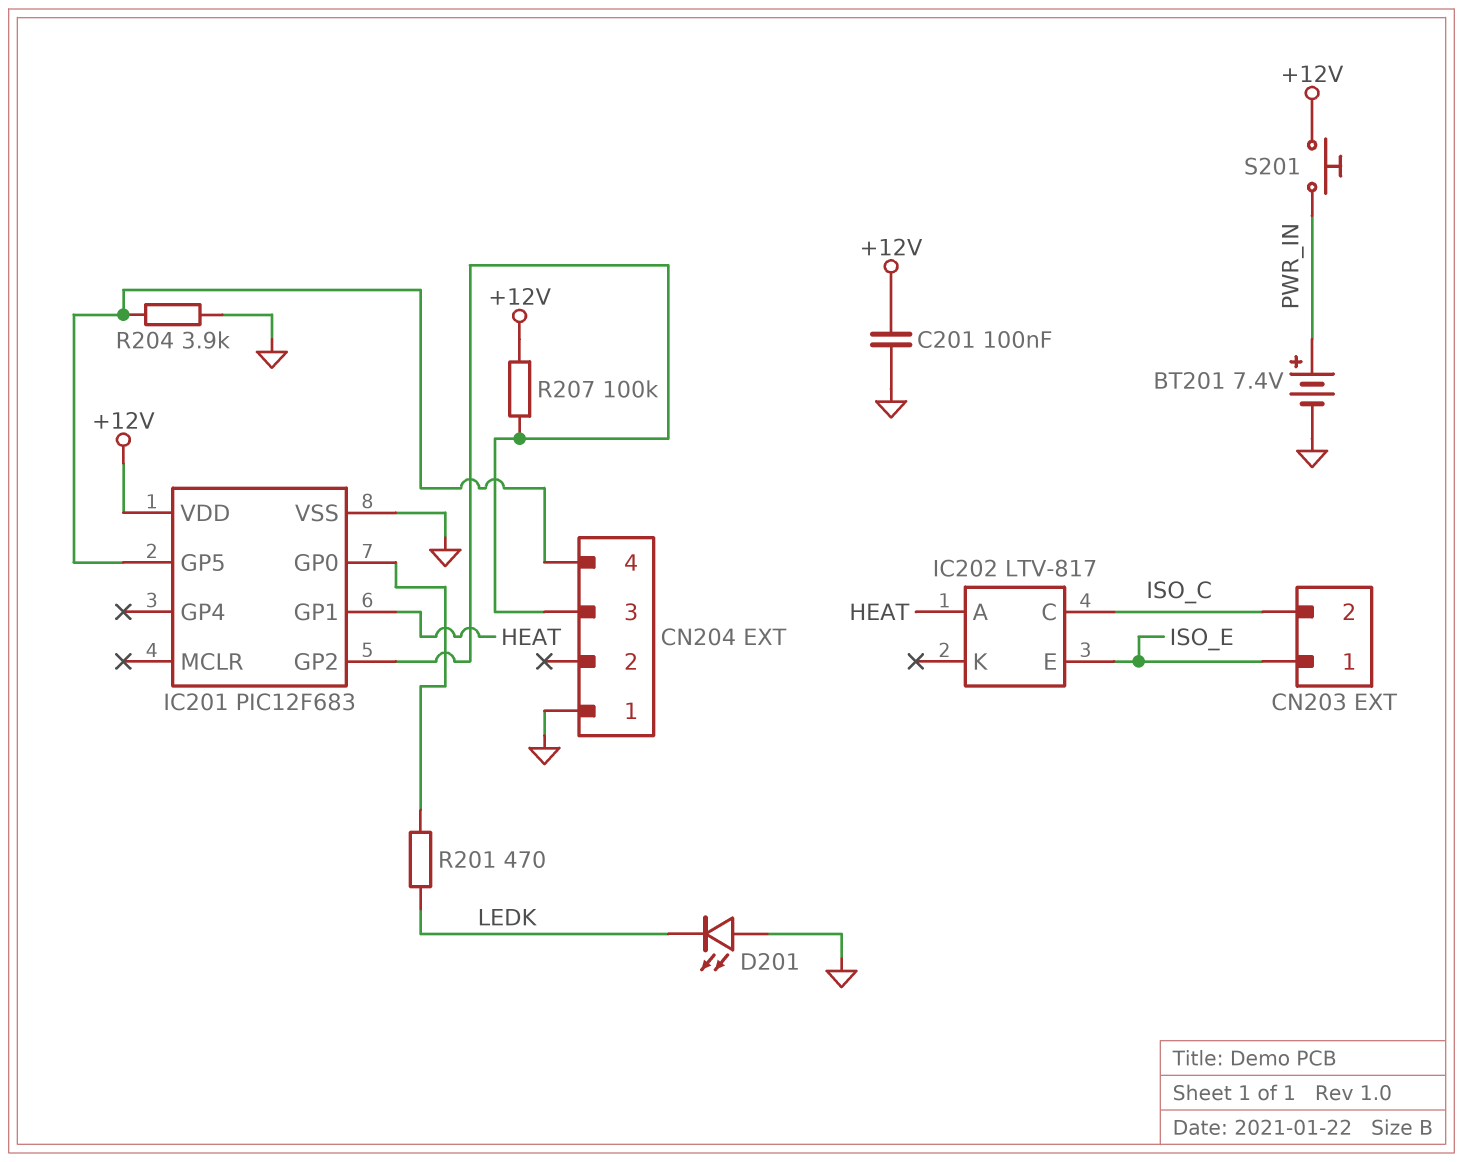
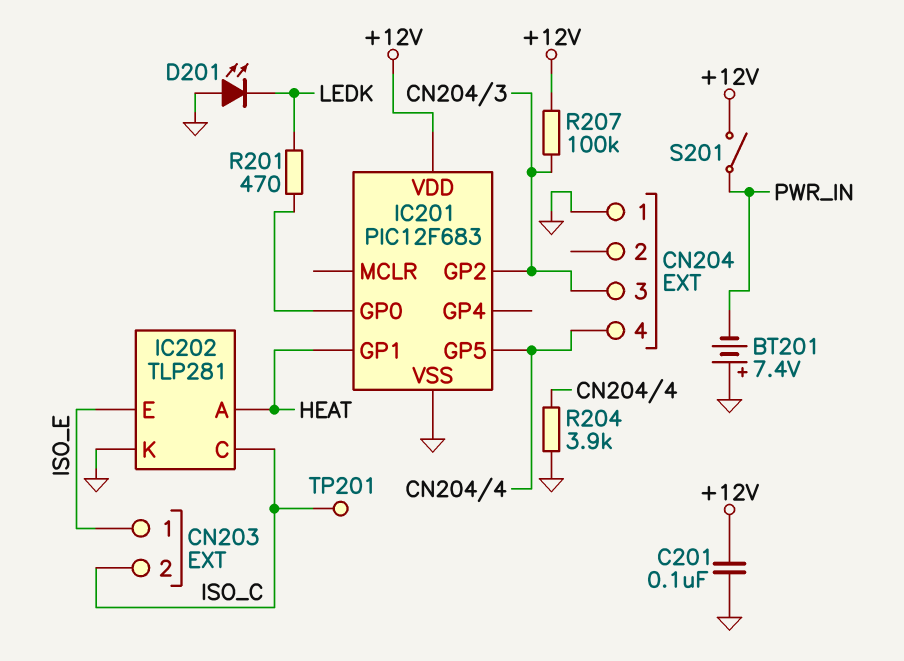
BT201: 7.4V (plus PWR_IN, minus GND) -> 7.4V (plus GND, minus PWR_IN)
IC202: LTV-817 -> TLP281
IC202 pin K: none -> GND
S201: button (+12V, PWR_IN) -> switch (+12V, PWR_IN)
TP201: none -> test point (ISO_C)

